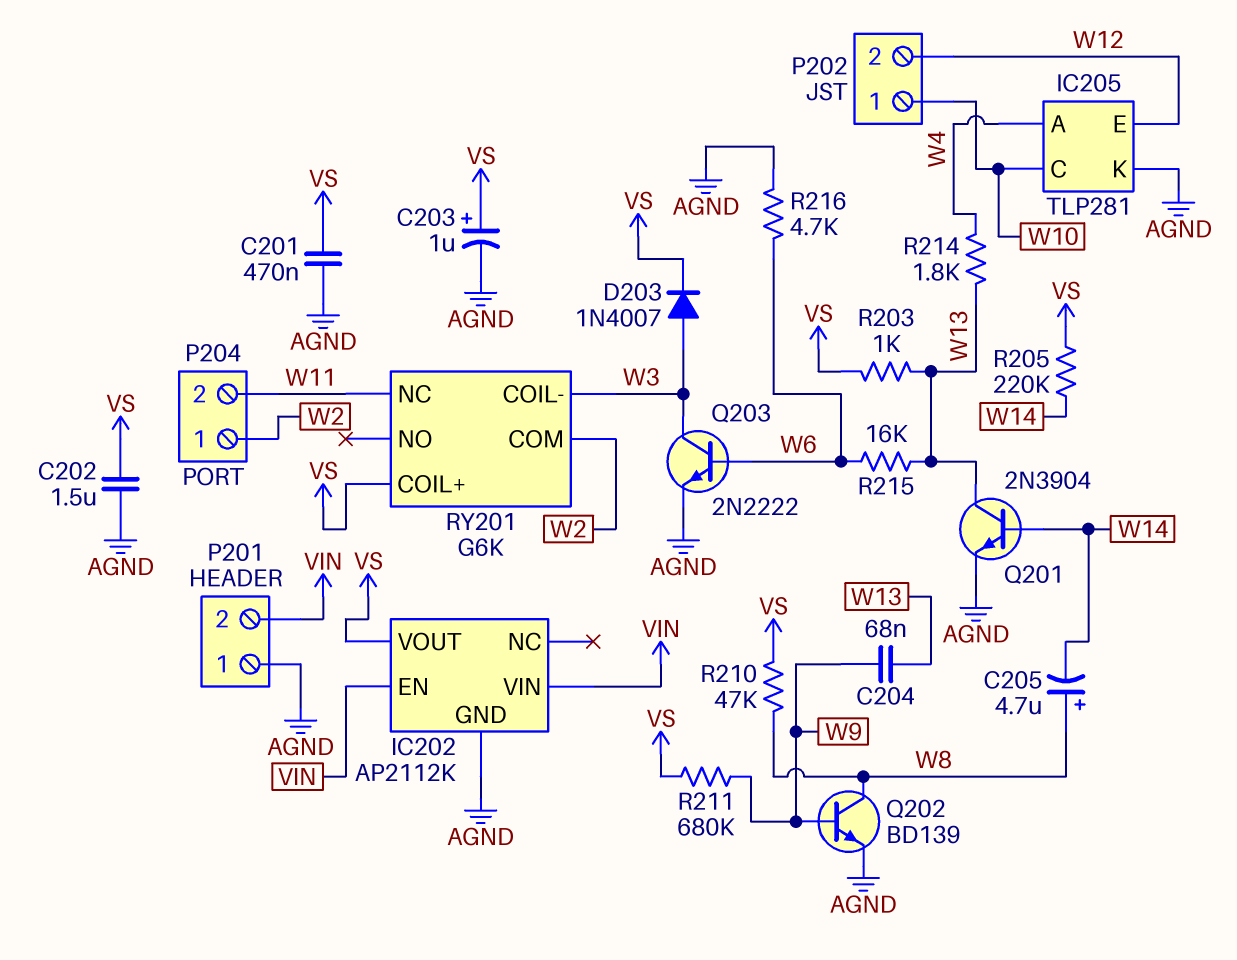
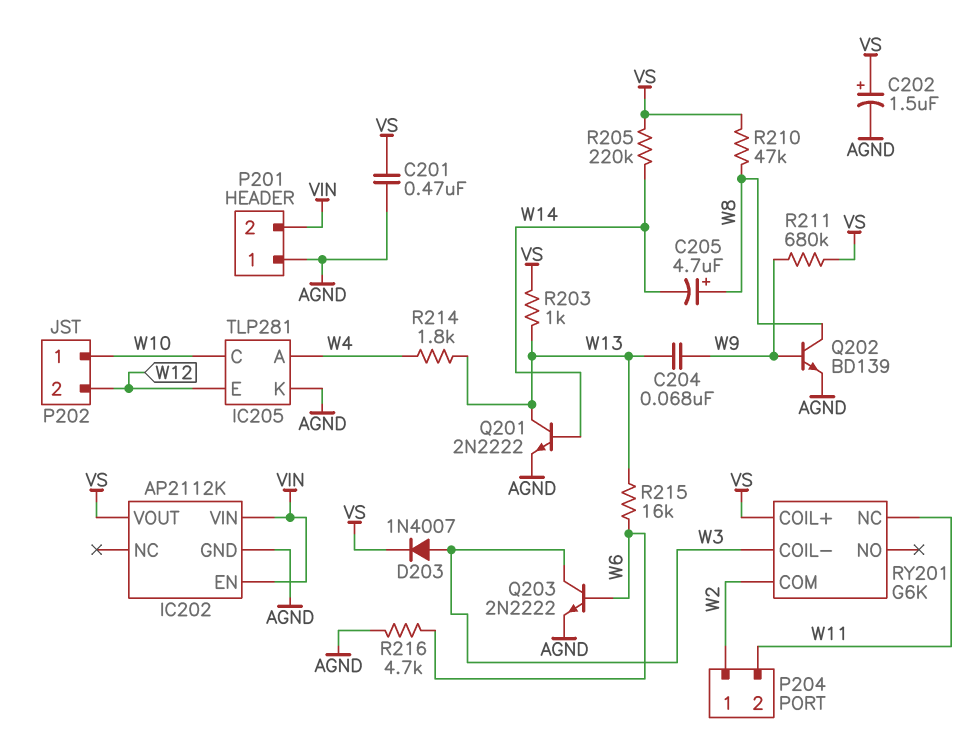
C202: 1.5uF (AGND, VS) -> 1.5uF (plus VS, minus AGND)
C203: 1uF (plus VS, minus AGND) -> none
Q201: NPN 2N3904 (B W14, C W13, E AGND) -> NPN 2N2222 (B W14, C W13, E AGND)

